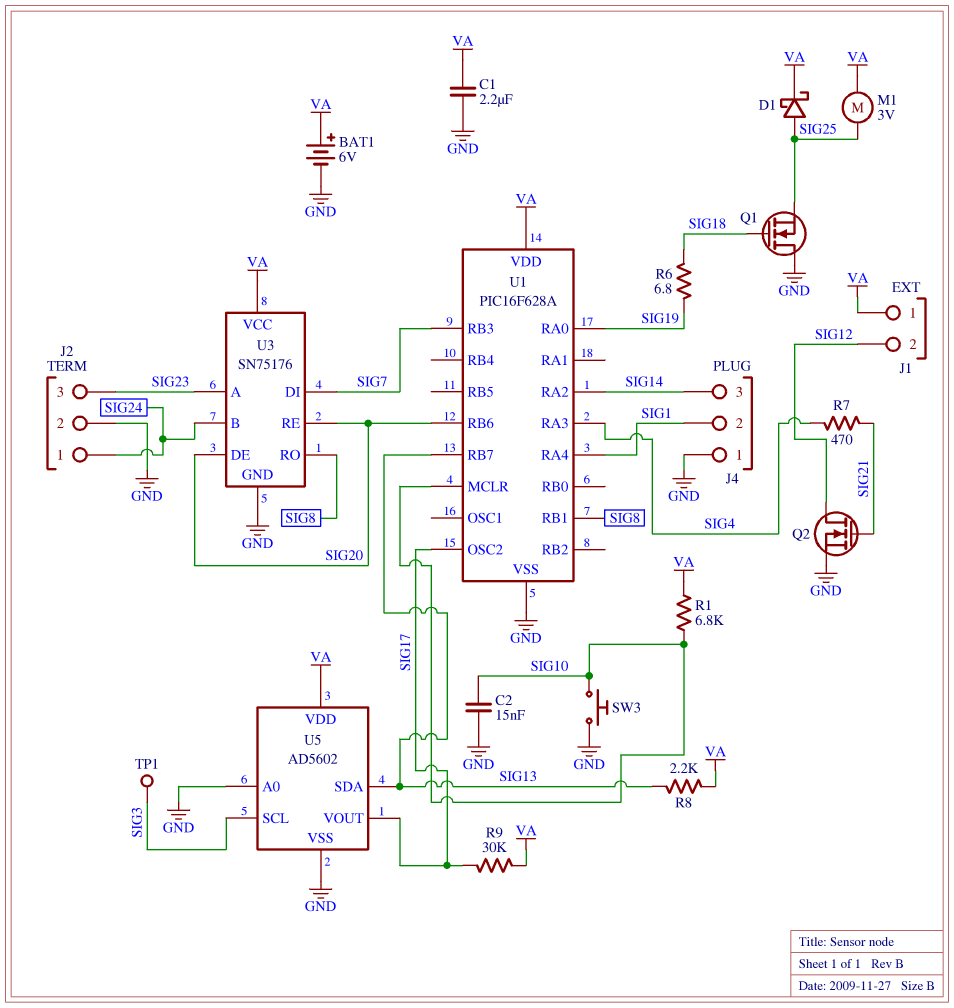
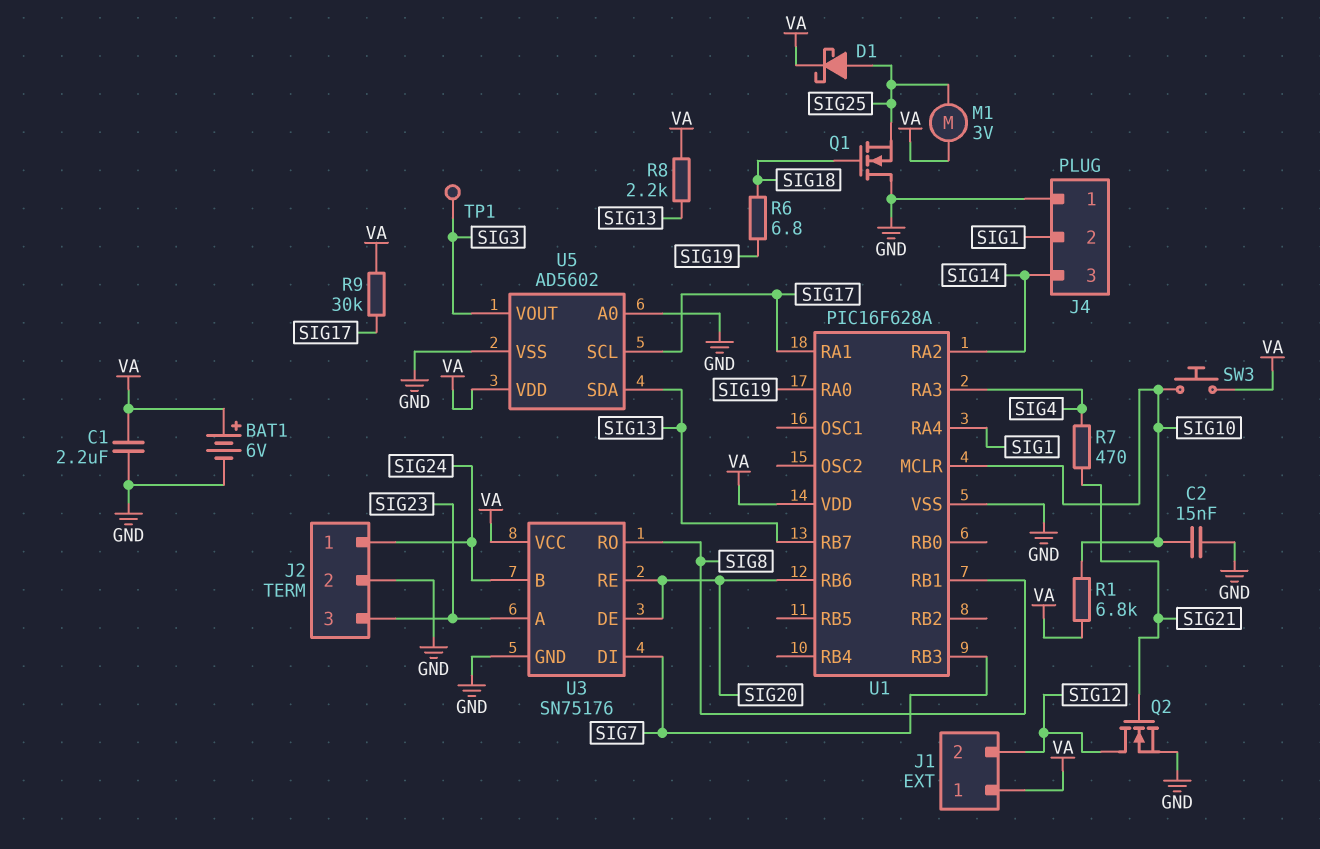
SW3: button (GND, SIG10) -> button (SIG10, VA)
U1 pin OSC2: SIG17 -> none
U1 pin RA1: none -> SIG17
U5 pin SCL: SIG3 -> SIG17
U5 pin VOUT: SIG17 -> SIG3

